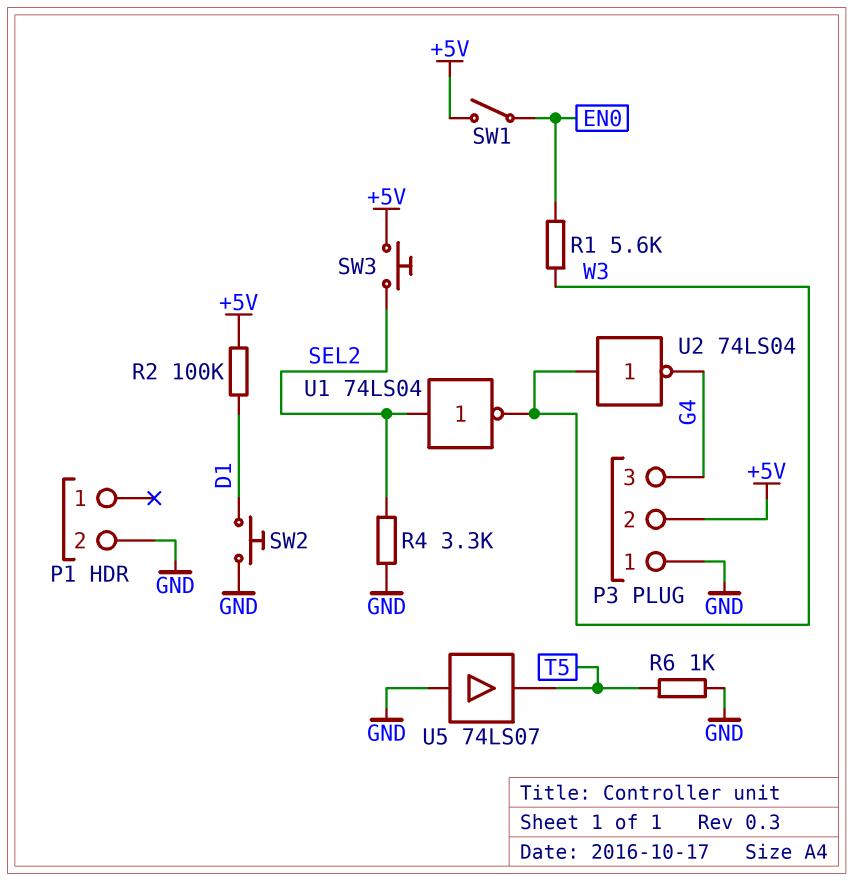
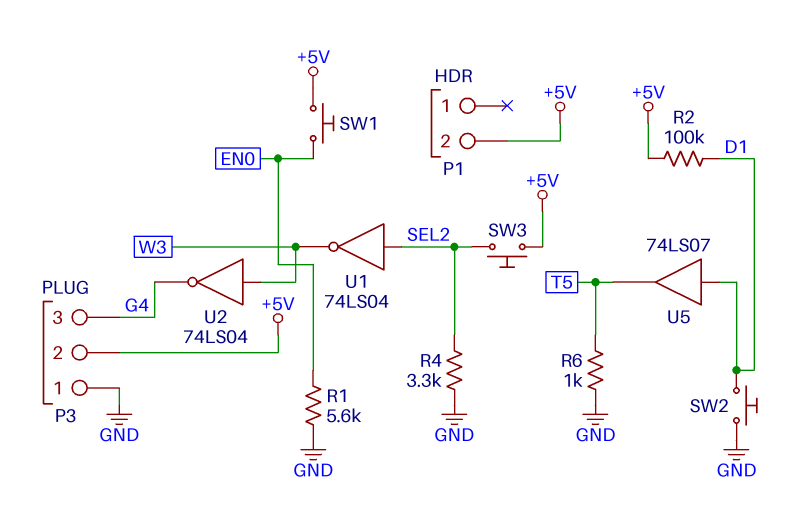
P1 pin 2: GND -> +5V
R1: 5.6k (EN0, W3) -> 5.6k (EN0, GND)
SW1: switch (+5V, EN0) -> button (+5V, EN0)
U5: buffer 74LS07 (in GND, out T5) -> buffer 74LS07 (in D1, out T5)

